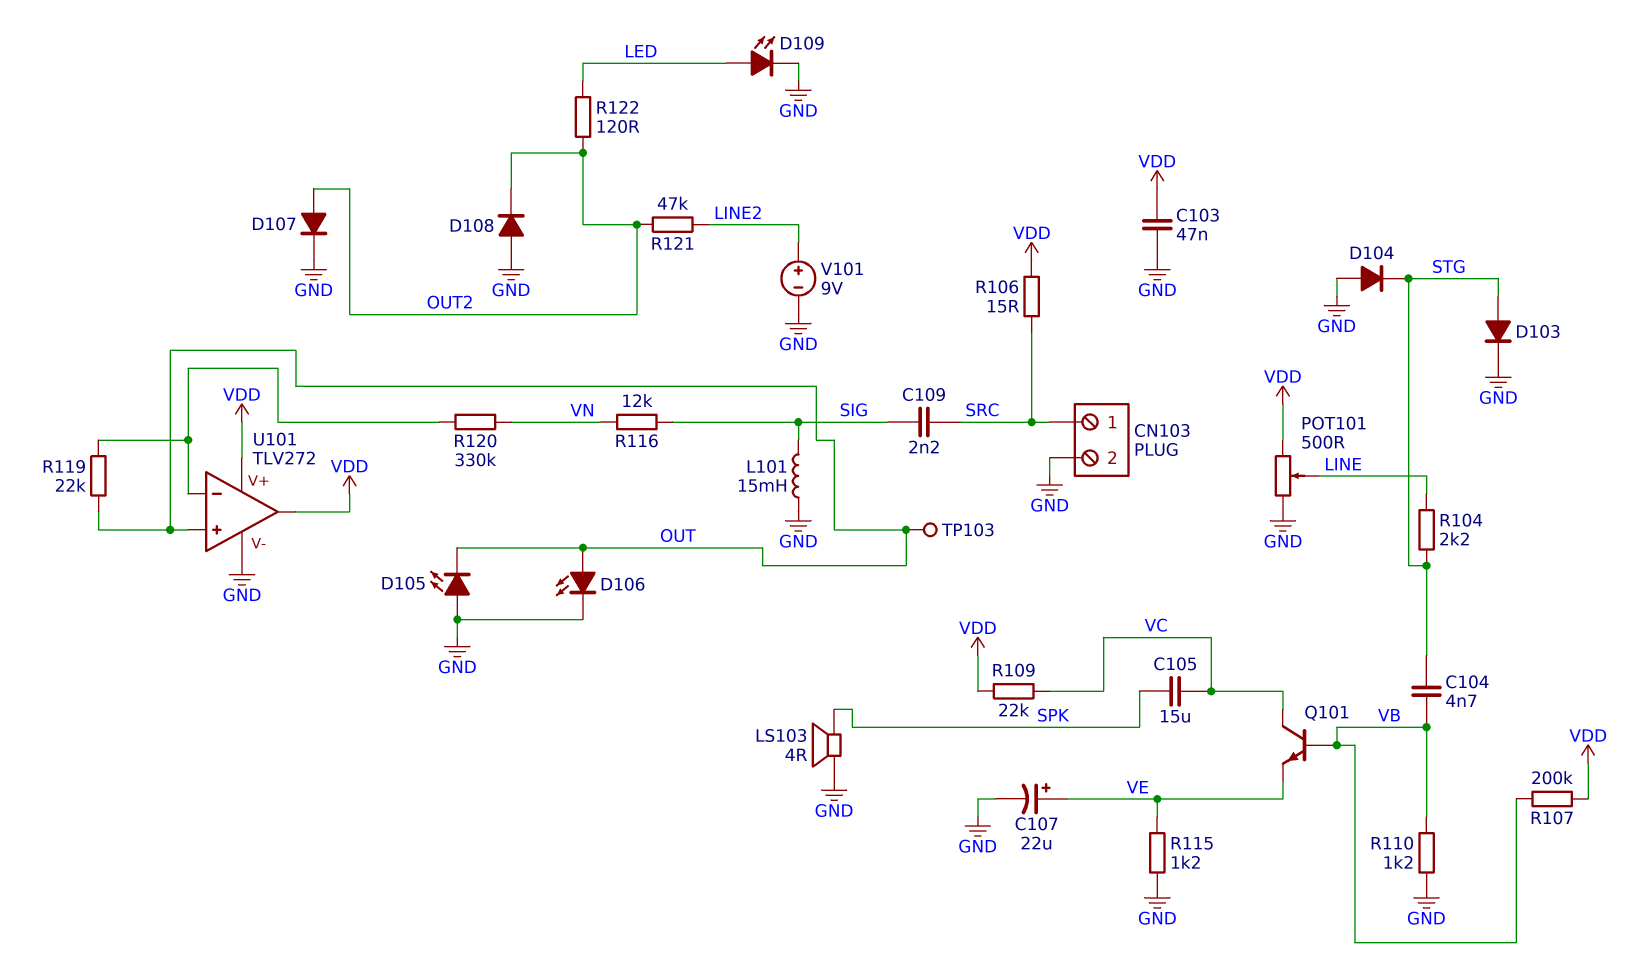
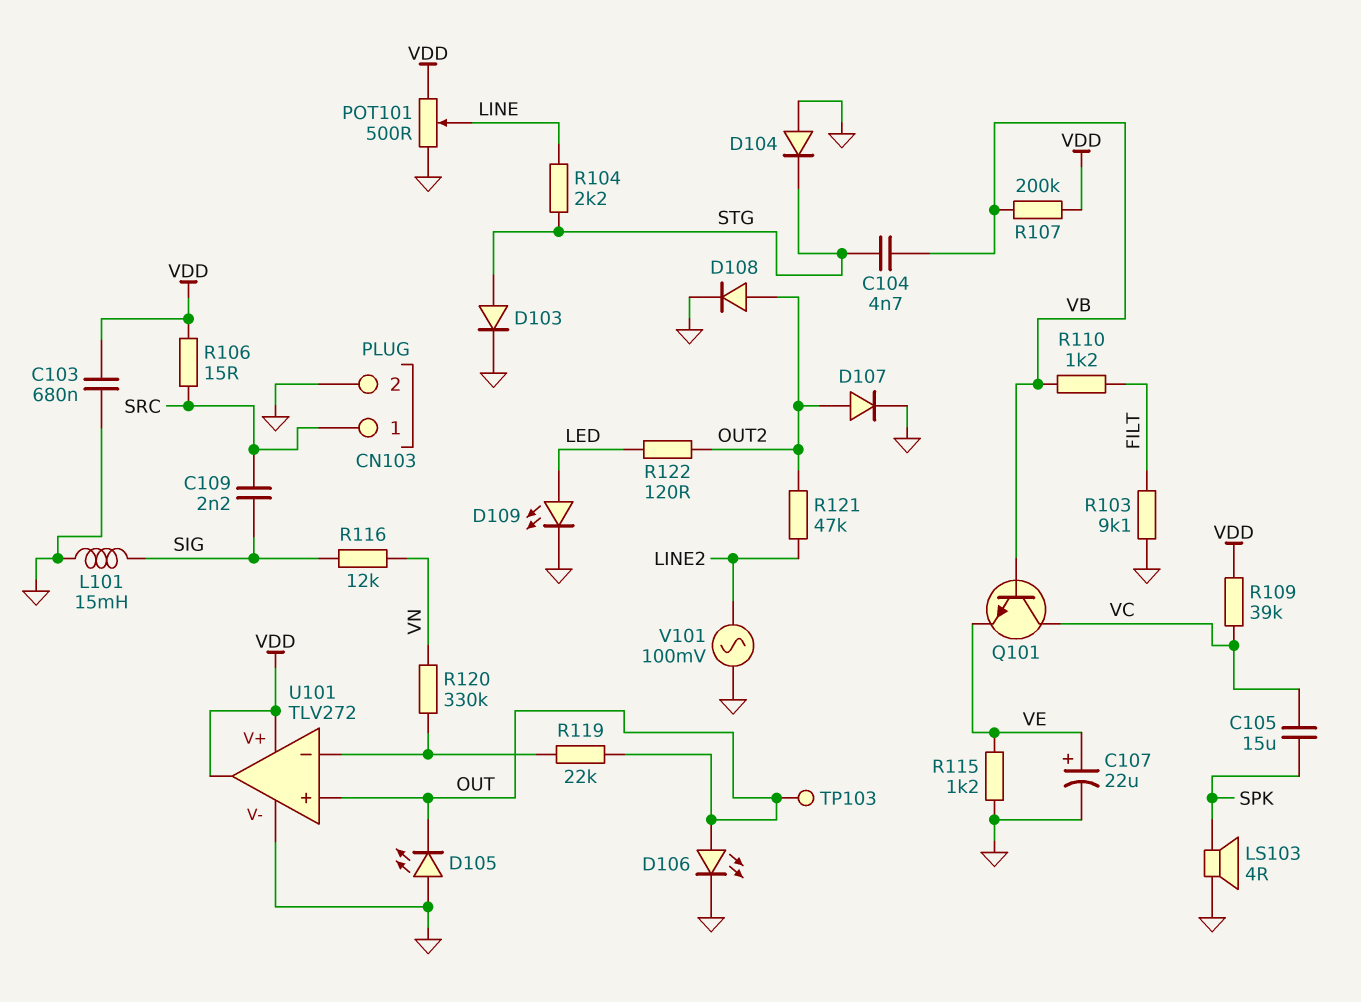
C103: 47nF (GND, VDD) -> 680nF (GND, VDD)
D108: diode (A GND, K OUT2) -> diode (A OUT2, K GND)
R103: none -> 9.1k (FILT, GND)
R109: 22k (VC, VDD) -> 39k (VC, VDD)
R110: 1.2k (GND, VB) -> 1.2k (FILT, VB)
V101: 9V (plus LINE2, minus GND) -> AC 100mV (GND, LINE2)

